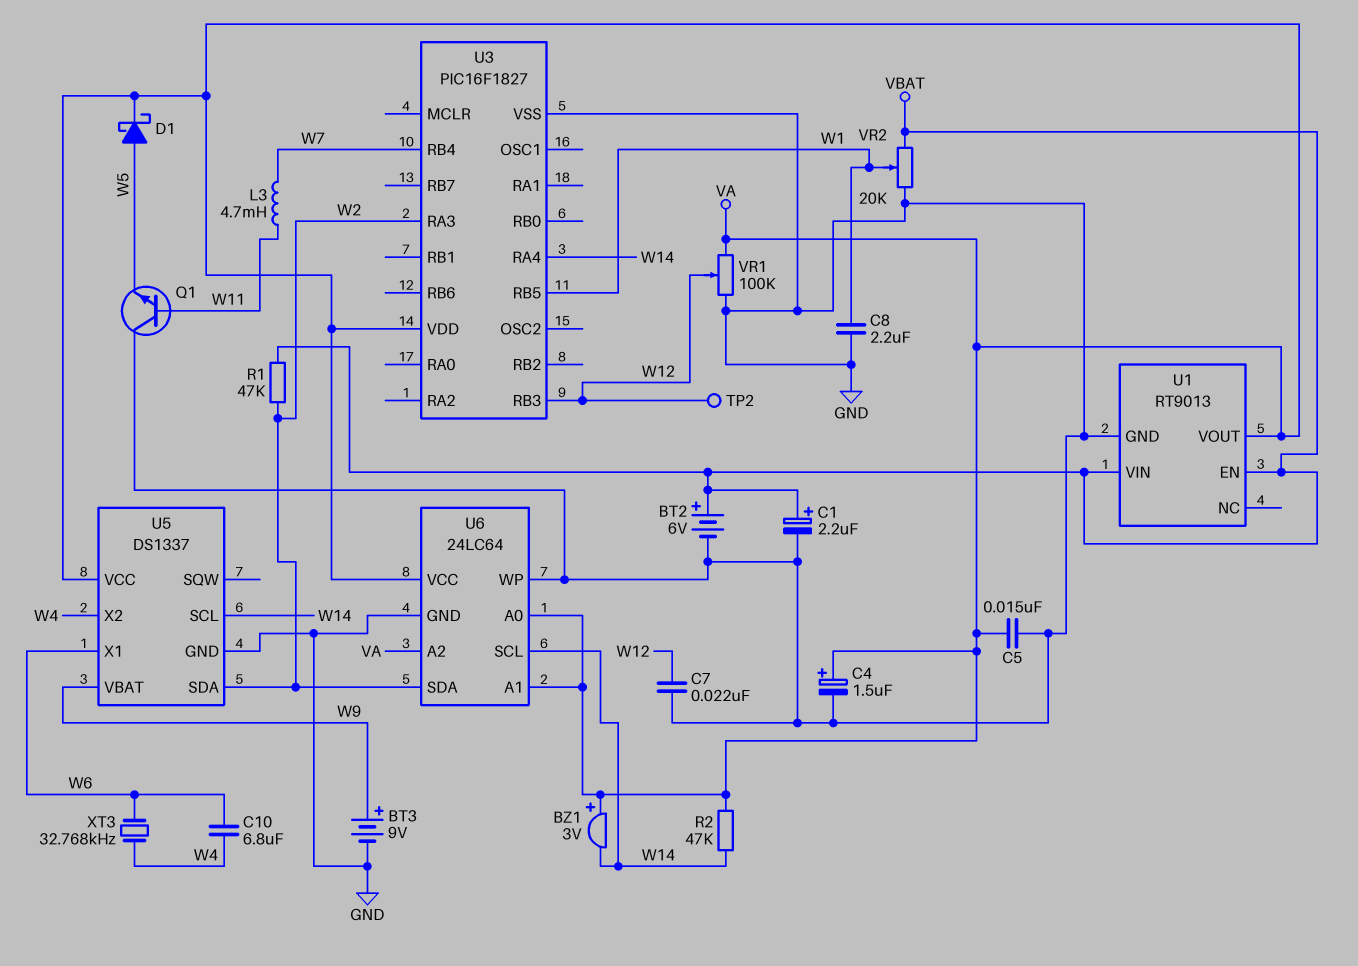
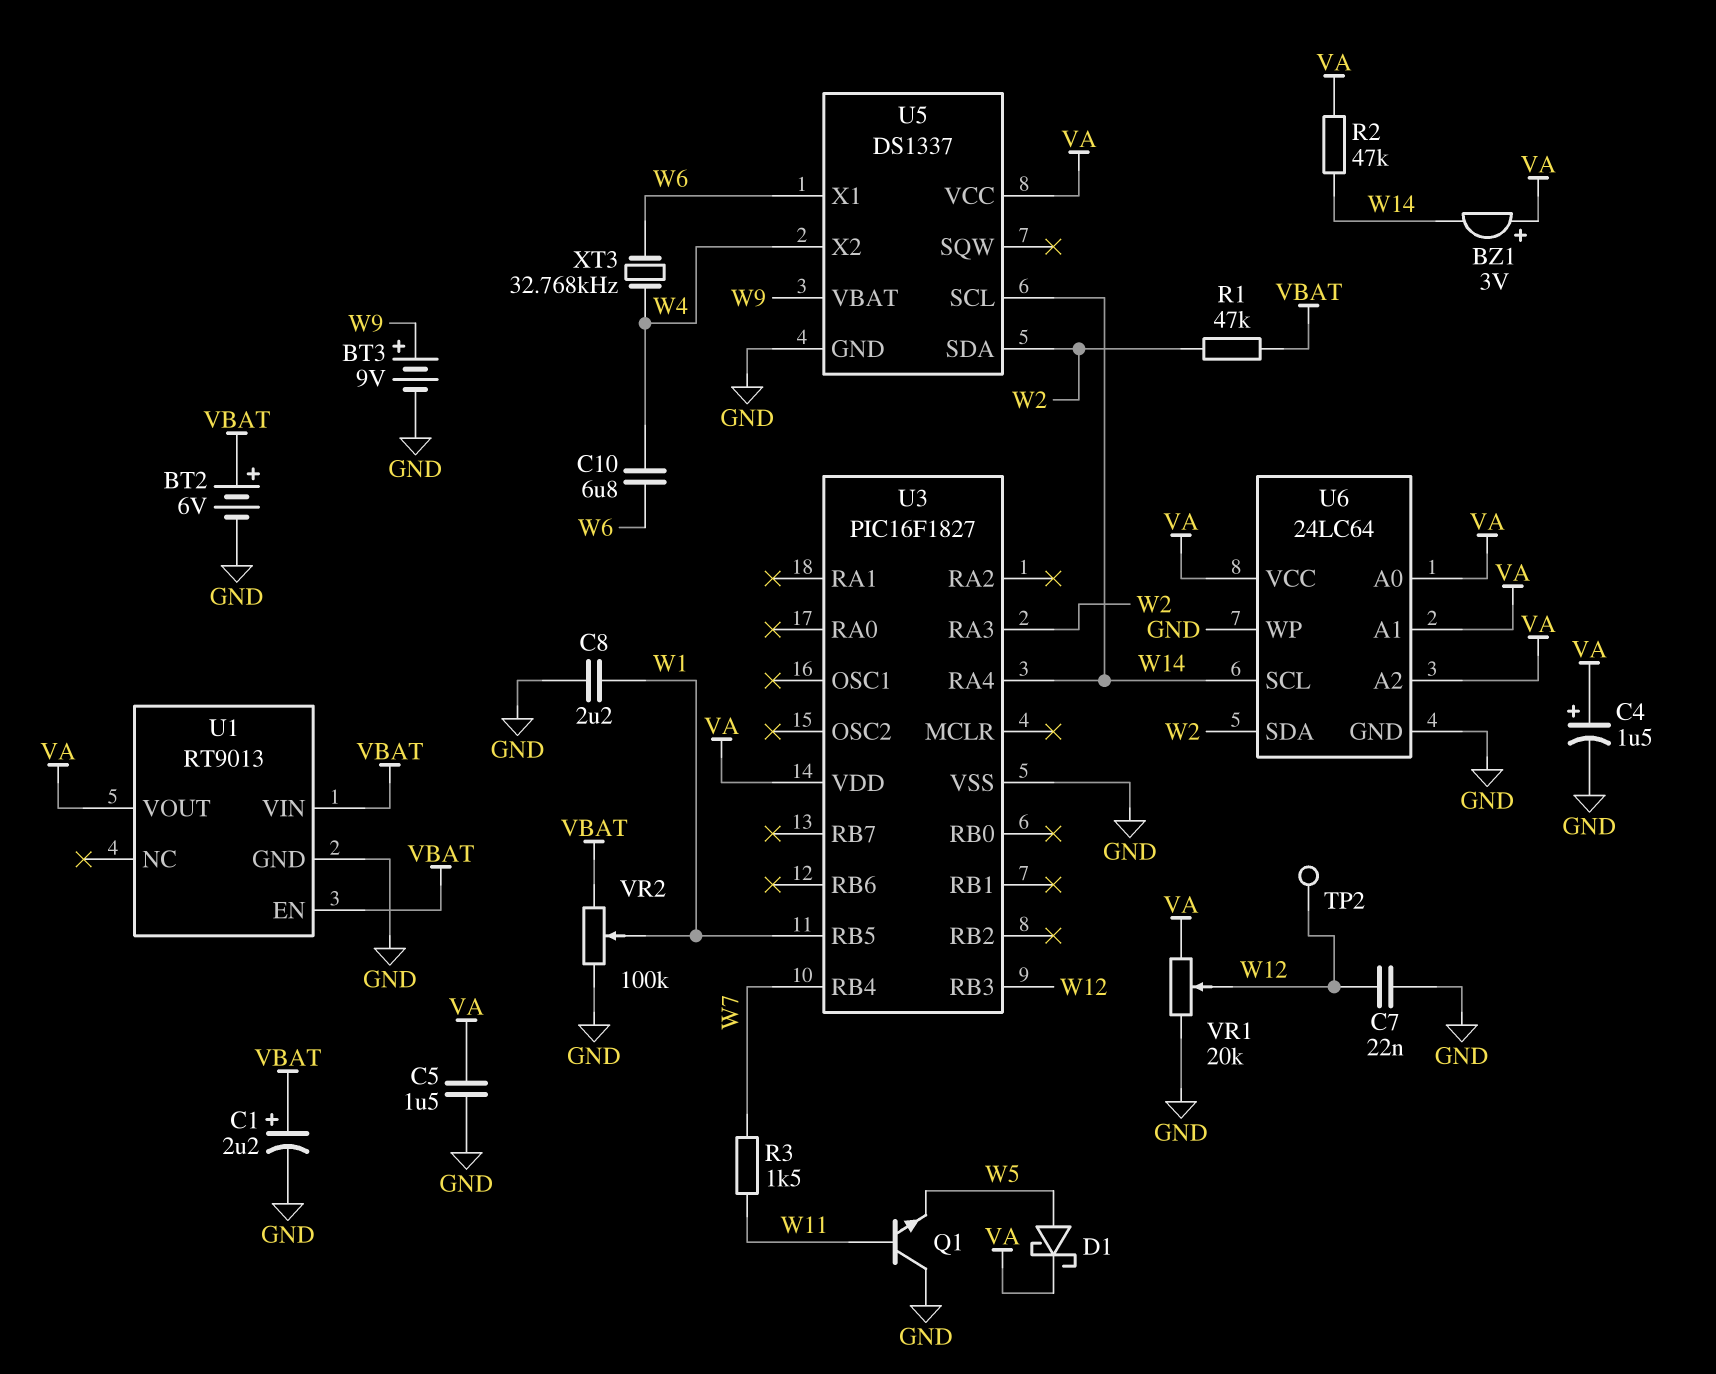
C5: 15nF (GND, VA) -> 1.5uF (GND, VA)
L3: 4.7mH (W7, W11) -> none
R3: none -> 1.5k (W7, W11)
VR1: 100k (GND, VA, wiper W12) -> 20k (GND, VA, wiper W12)
VR2: 20k (GND, VBAT, wiper W1) -> 100k (GND, VBAT, wiper W1)

